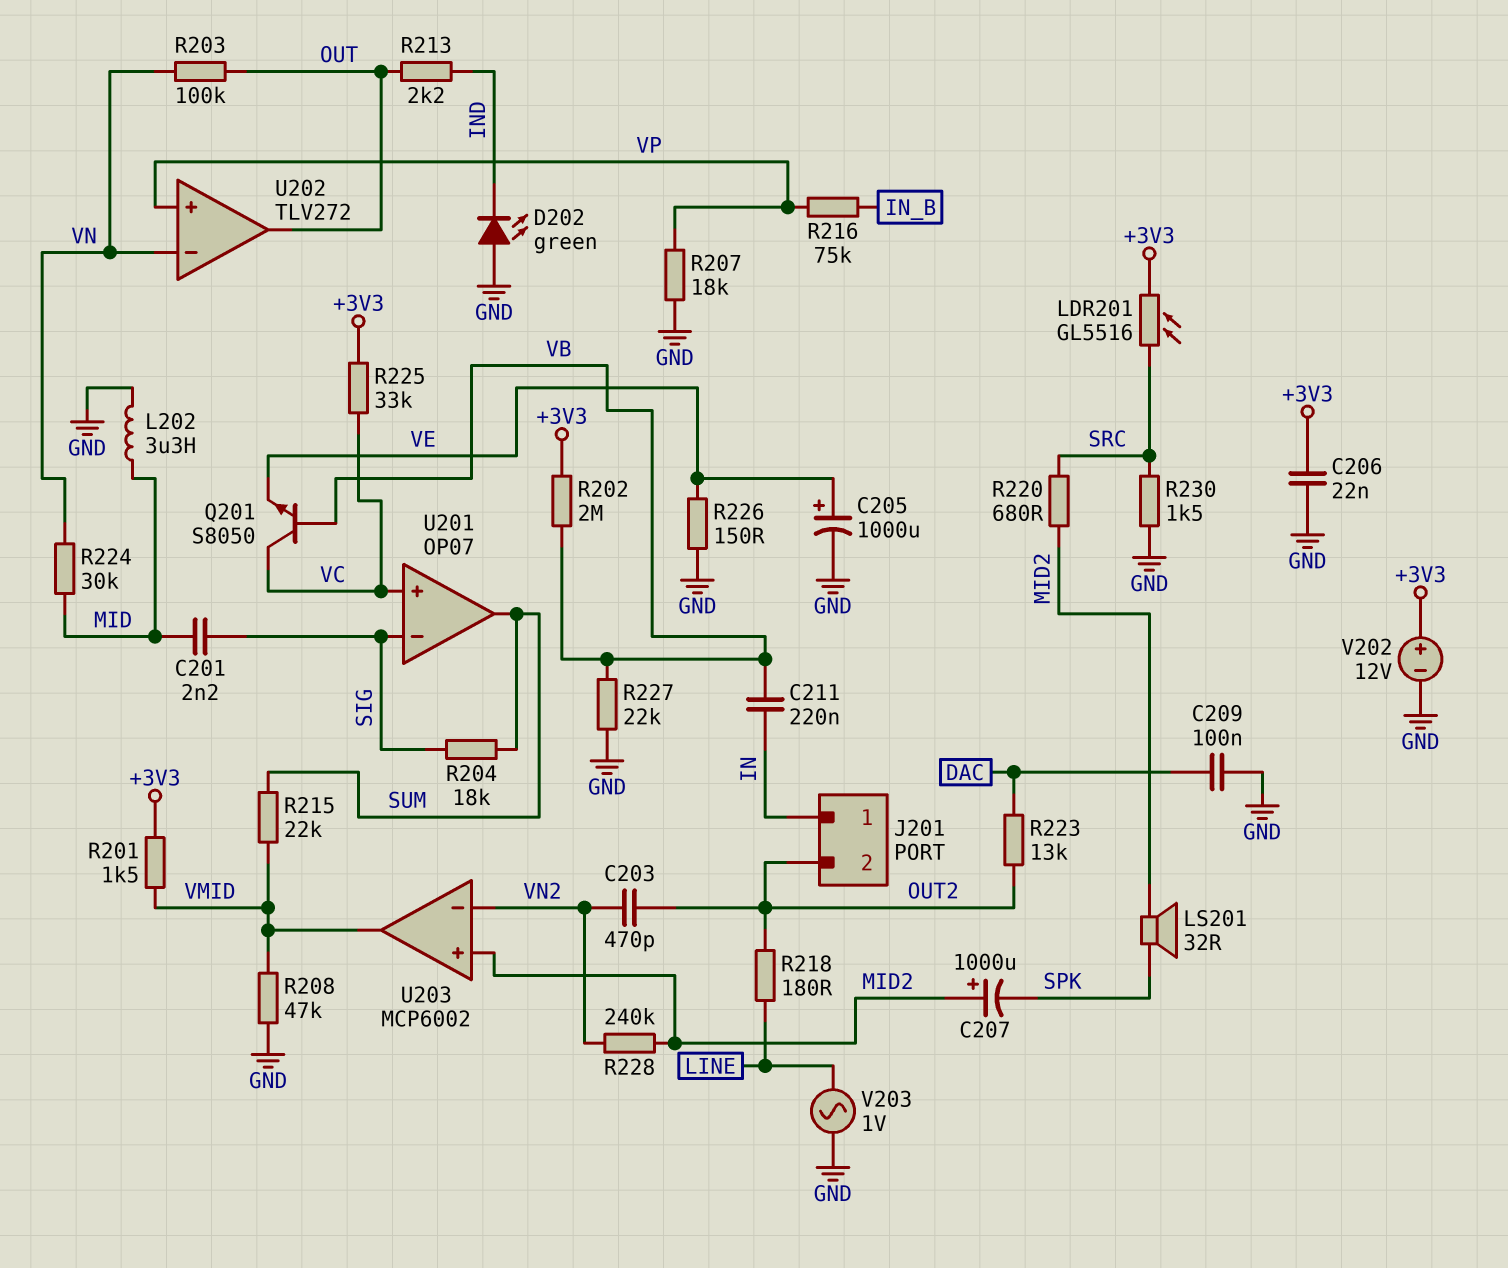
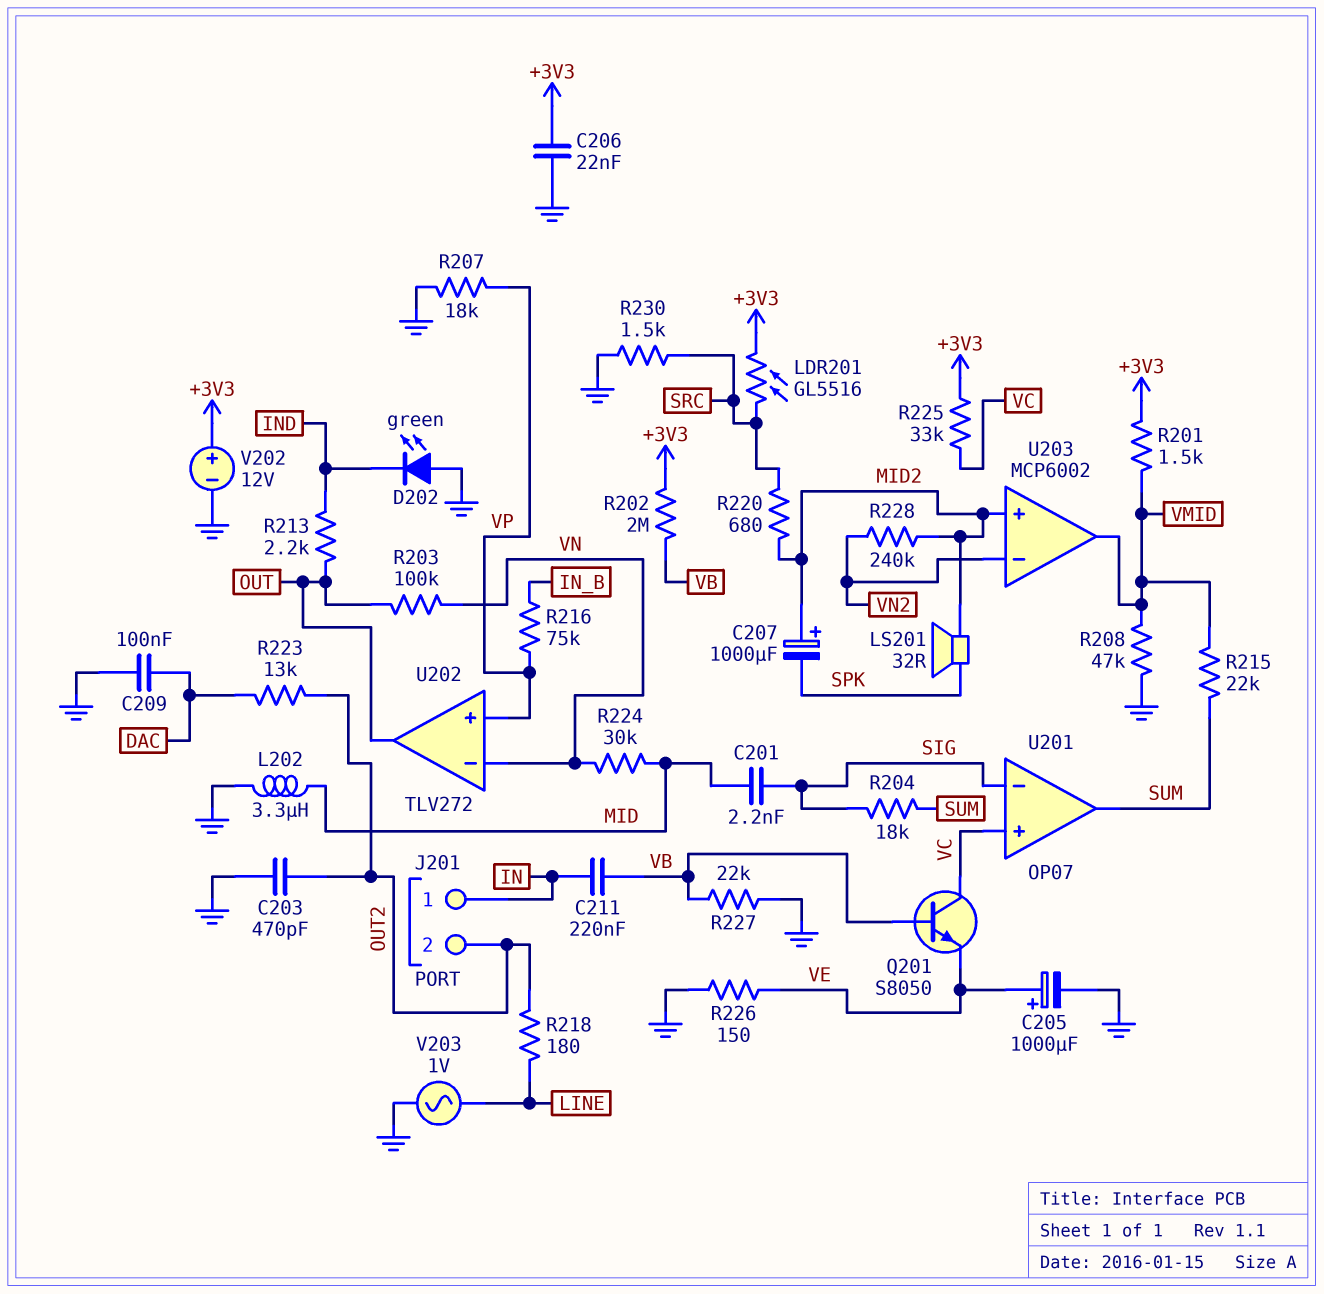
C203: 470pF (OUT2, VN2) -> 470pF (GND, OUT2)

